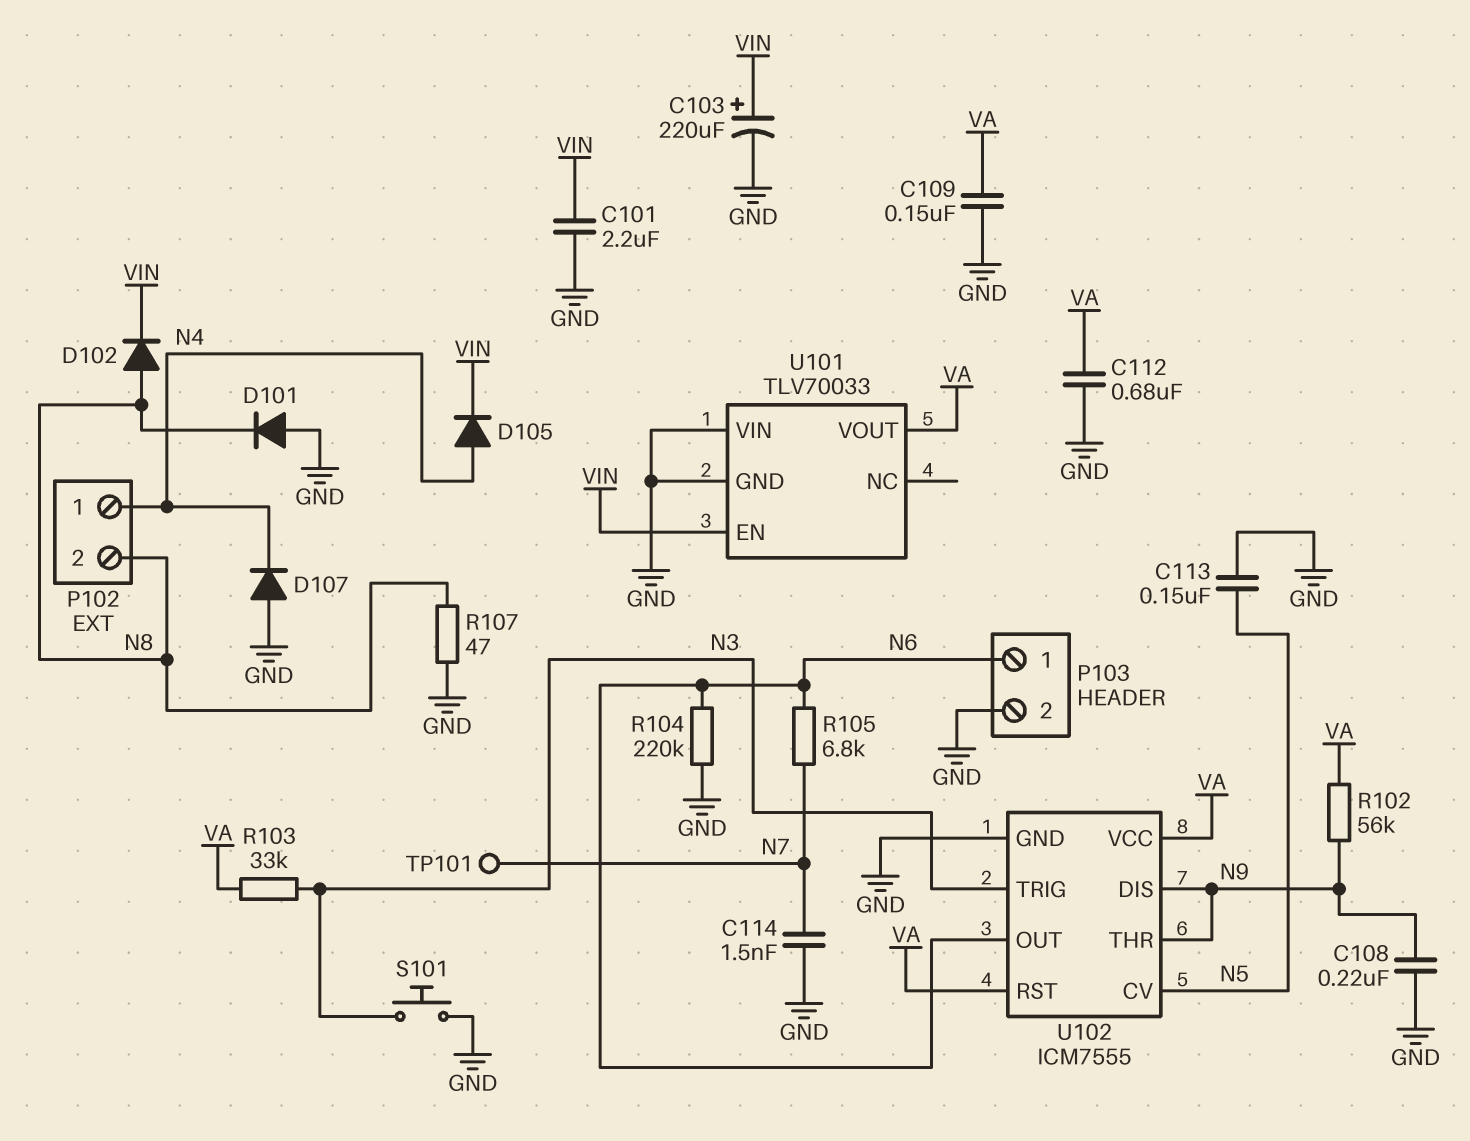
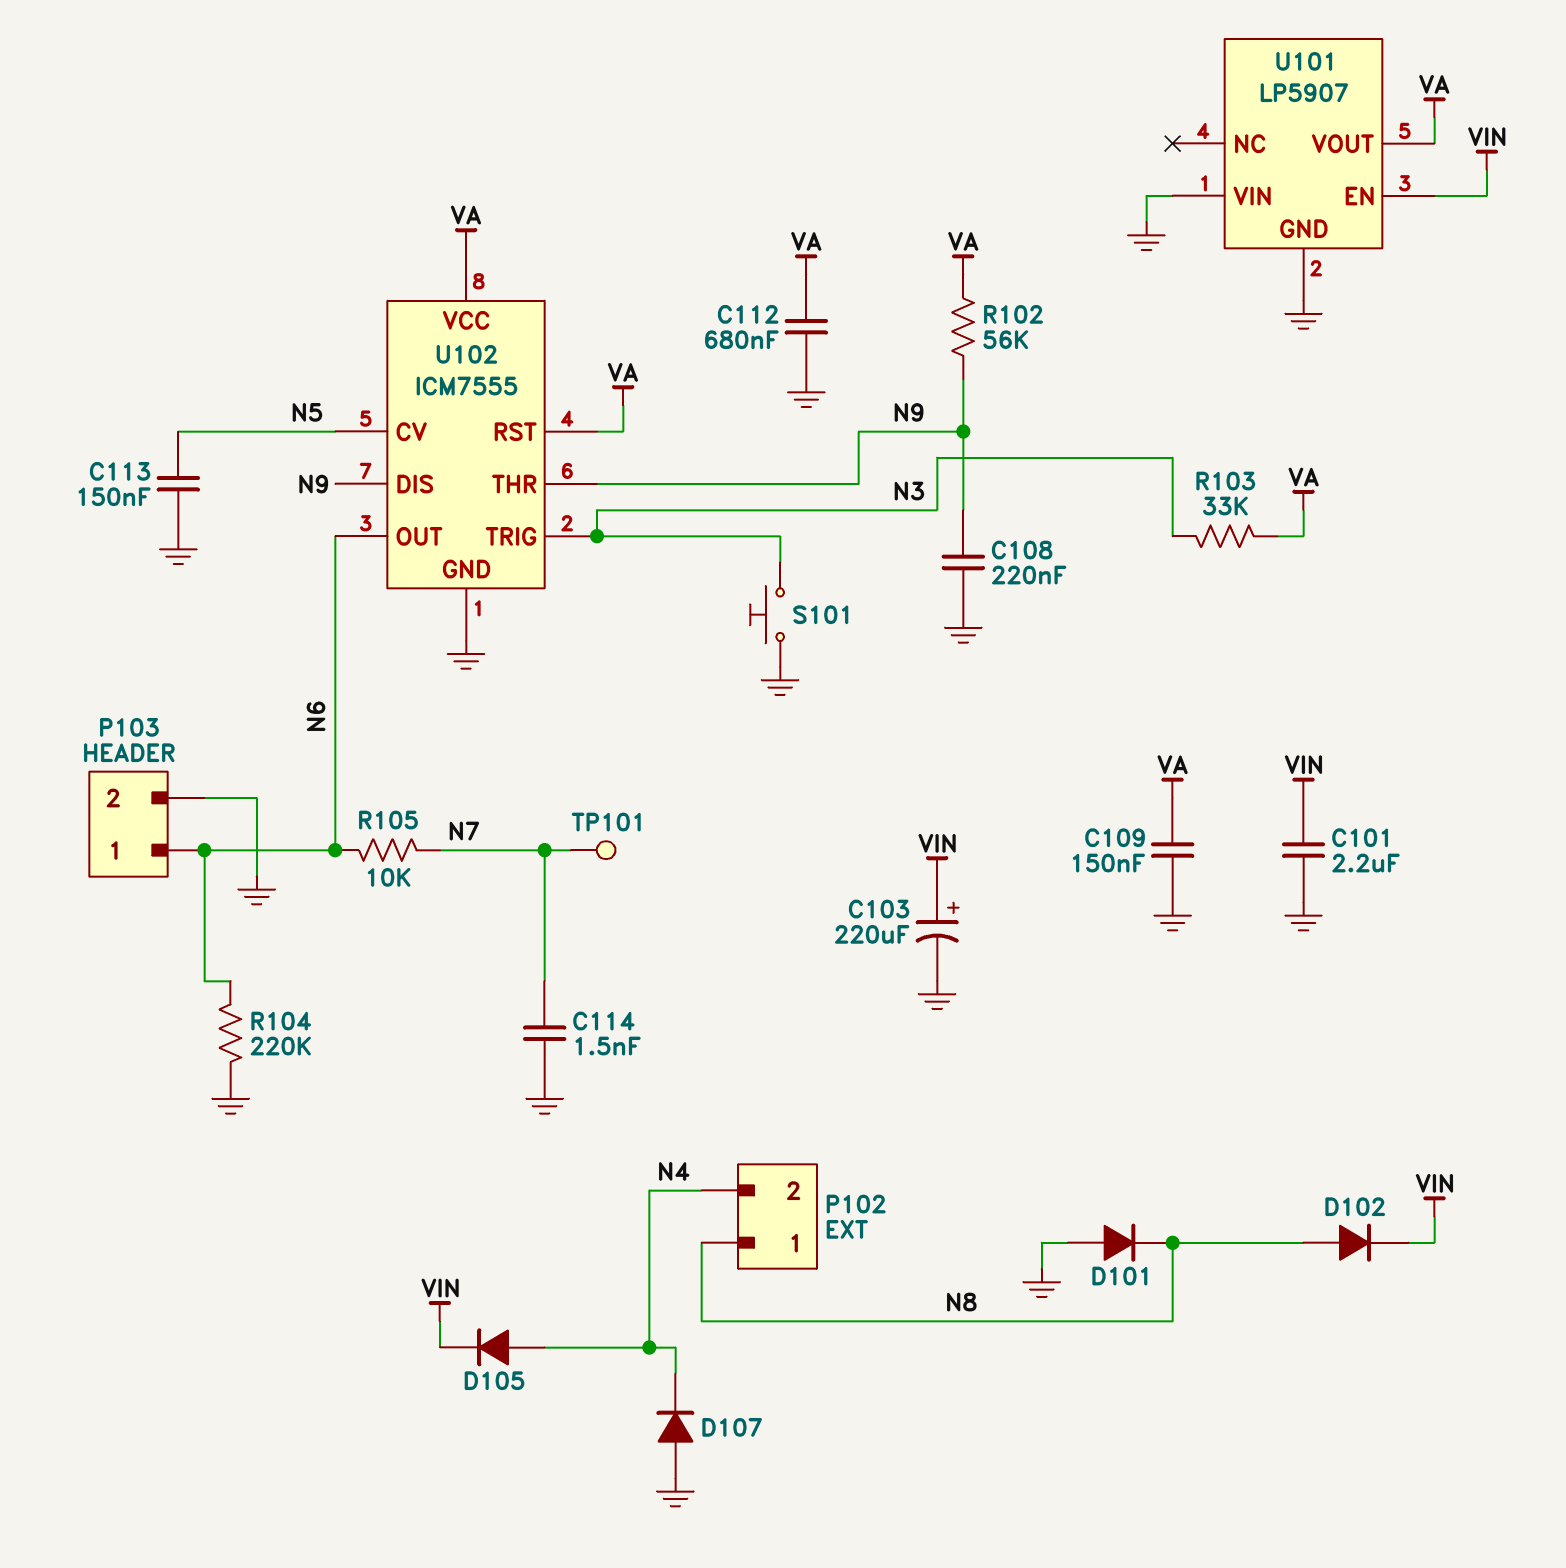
P102 pin 1: N4 -> N8
P102 pin 2: N8 -> N4
R105: 6.8k (N6, N7) -> 10k (N6, N7)
R107: 47 (GND, N8) -> none
U101: TLV70033 -> LP5907

